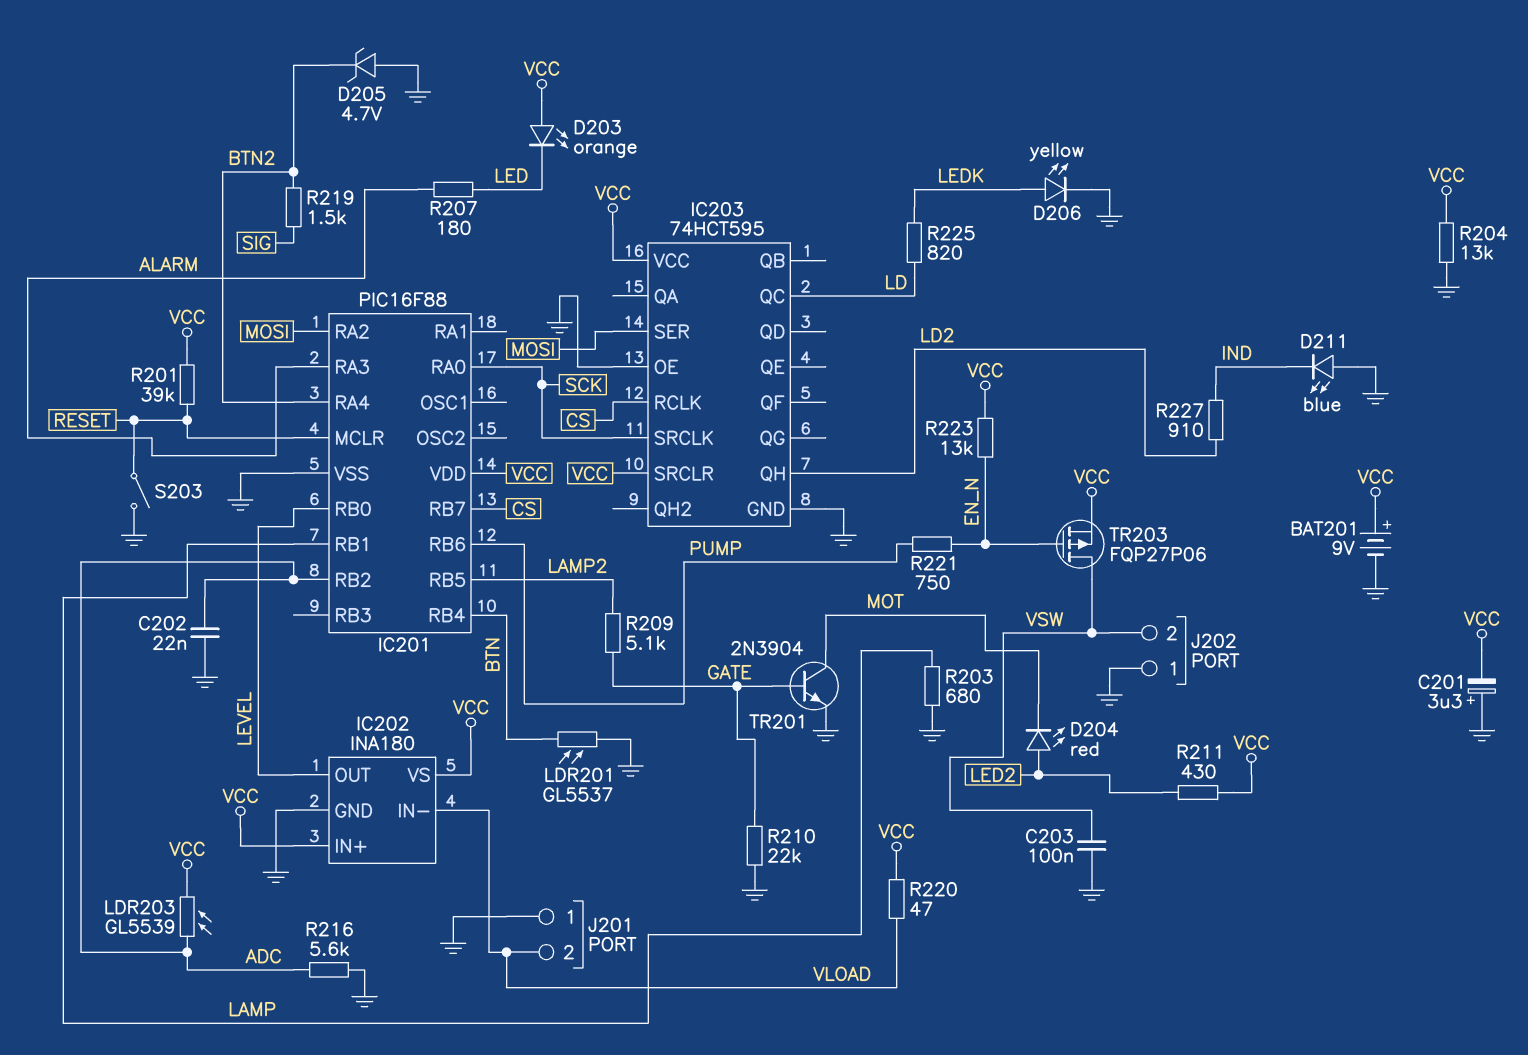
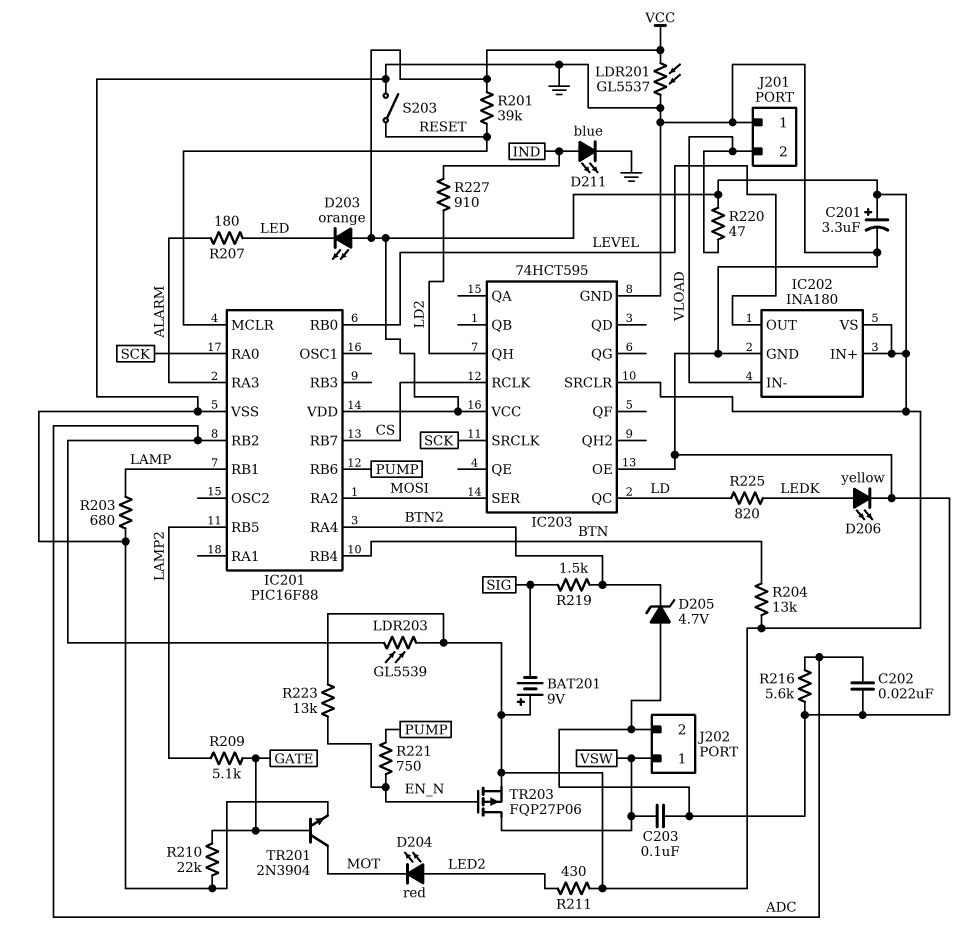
BAT201: 9V (plus VCC, minus GND) -> 9V (plus VCC, minus SIG)
C201: 3.3uF (plus GND, minus VCC) -> 3.3uF (plus VCC, minus GND)
D211: LED blue (A GND, K IND) -> LED blue (A IND, K GND)
J202 pin 1: GND -> VSW
J202 pin 2: VSW -> GND
LDR201: GL5537 (BTN, GND) -> GL5537 (GND, VCC)
R204: 13k (GND, VCC) -> 13k (BTN, VCC)

